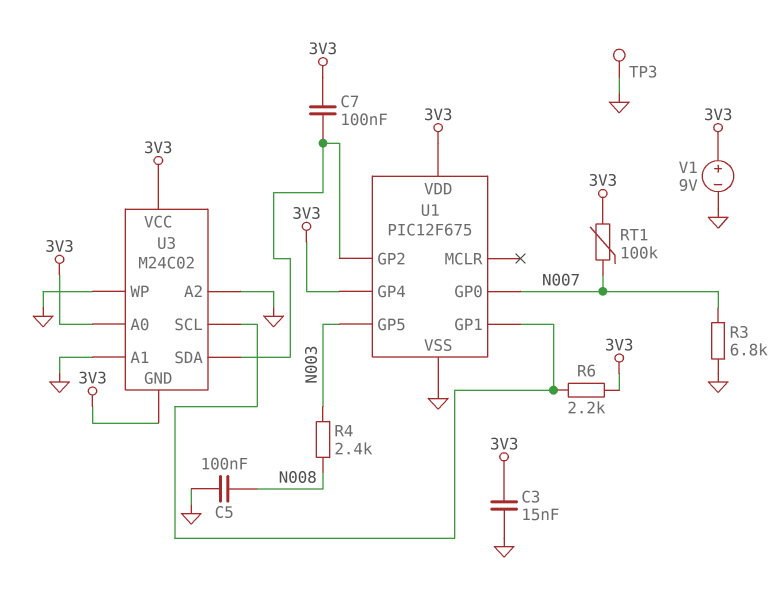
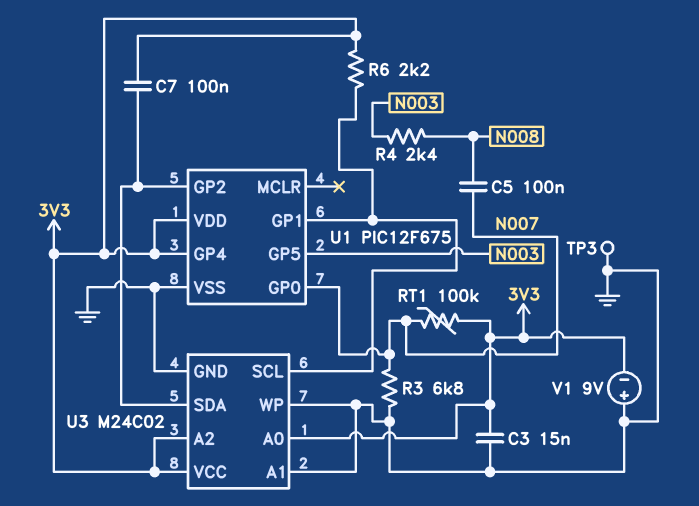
C5: 100nF (GND, N008) -> 100nF (N007, N008)
U3 pin A2: GND -> 3V3
U3 pin GND: 3V3 -> GND
V1: 9V (plus 3V3, minus GND) -> 9V (plus GND, minus 3V3)

